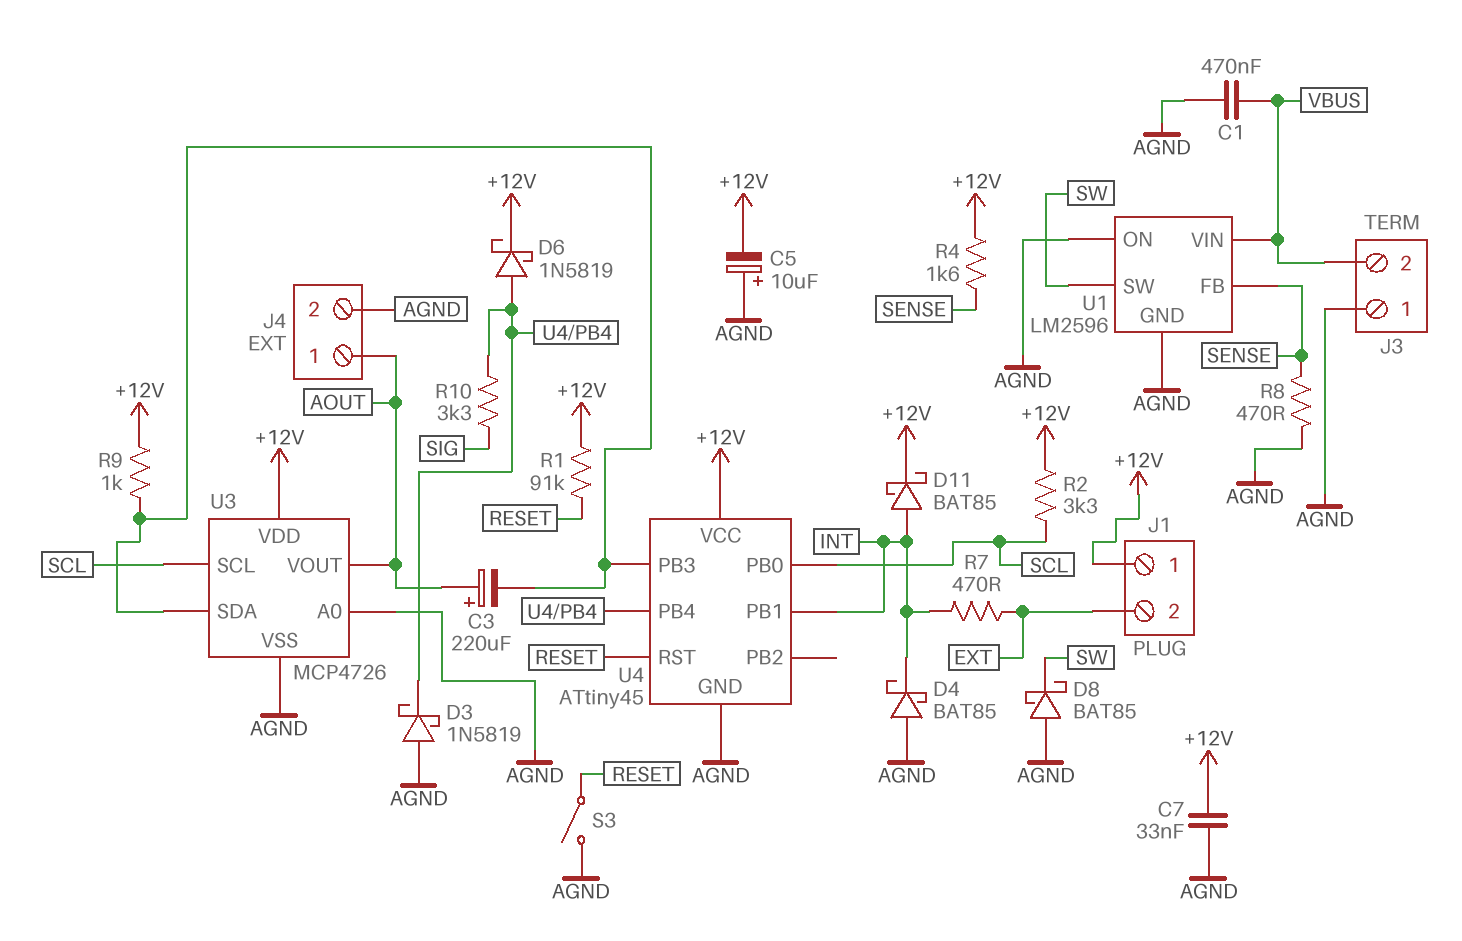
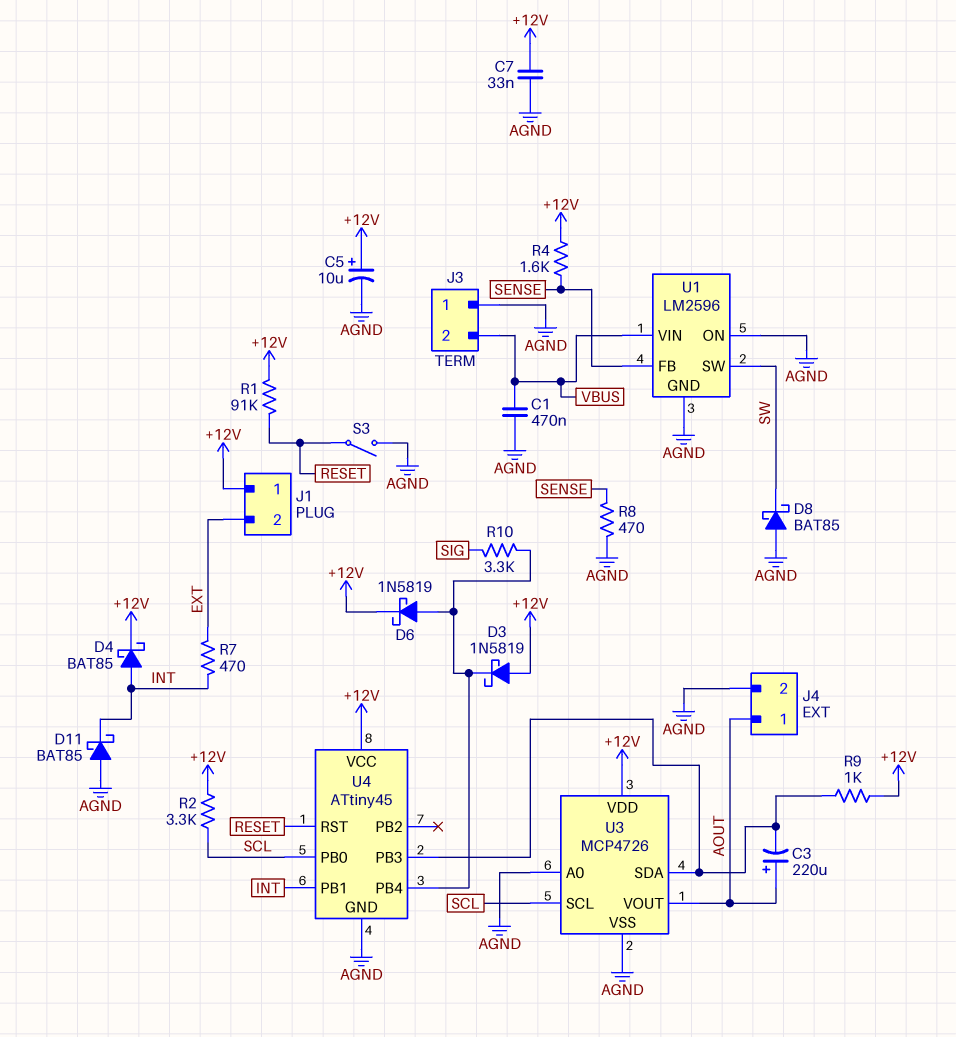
C5: 10uF (plus AGND, minus +12V) -> 10uF (plus +12V, minus AGND)
D3: schottky 1N5819 (A AGND, K U4/PB4) -> schottky 1N5819 (A +12V, K U4/PB4)
D4: schottky BAT85 (A AGND, K INT) -> schottky BAT85 (A INT, K +12V)
D11: schottky BAT85 (A INT, K +12V) -> schottky BAT85 (A AGND, K INT)

